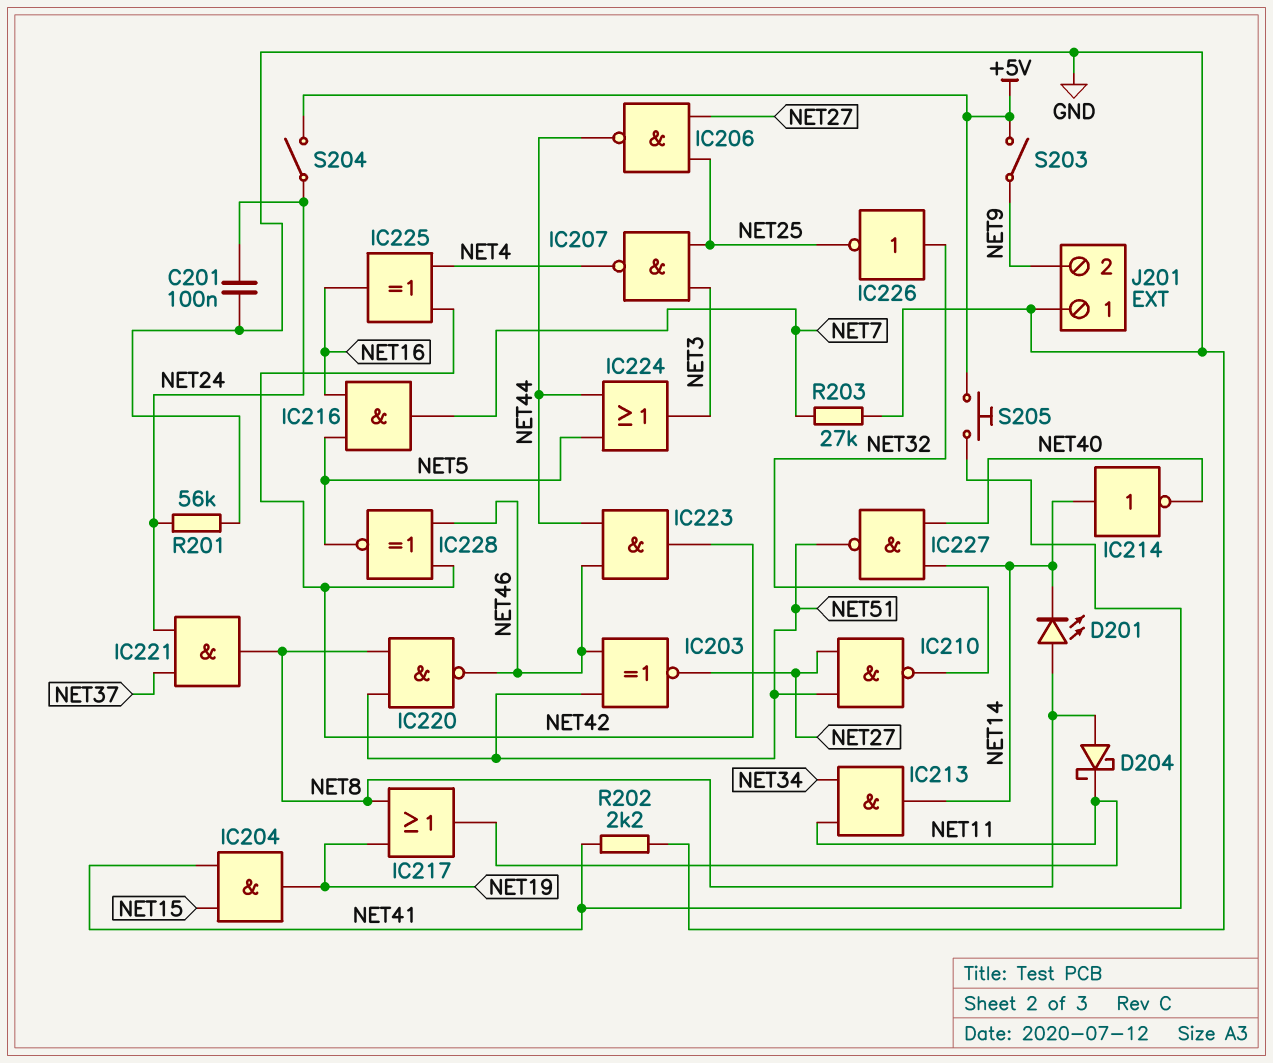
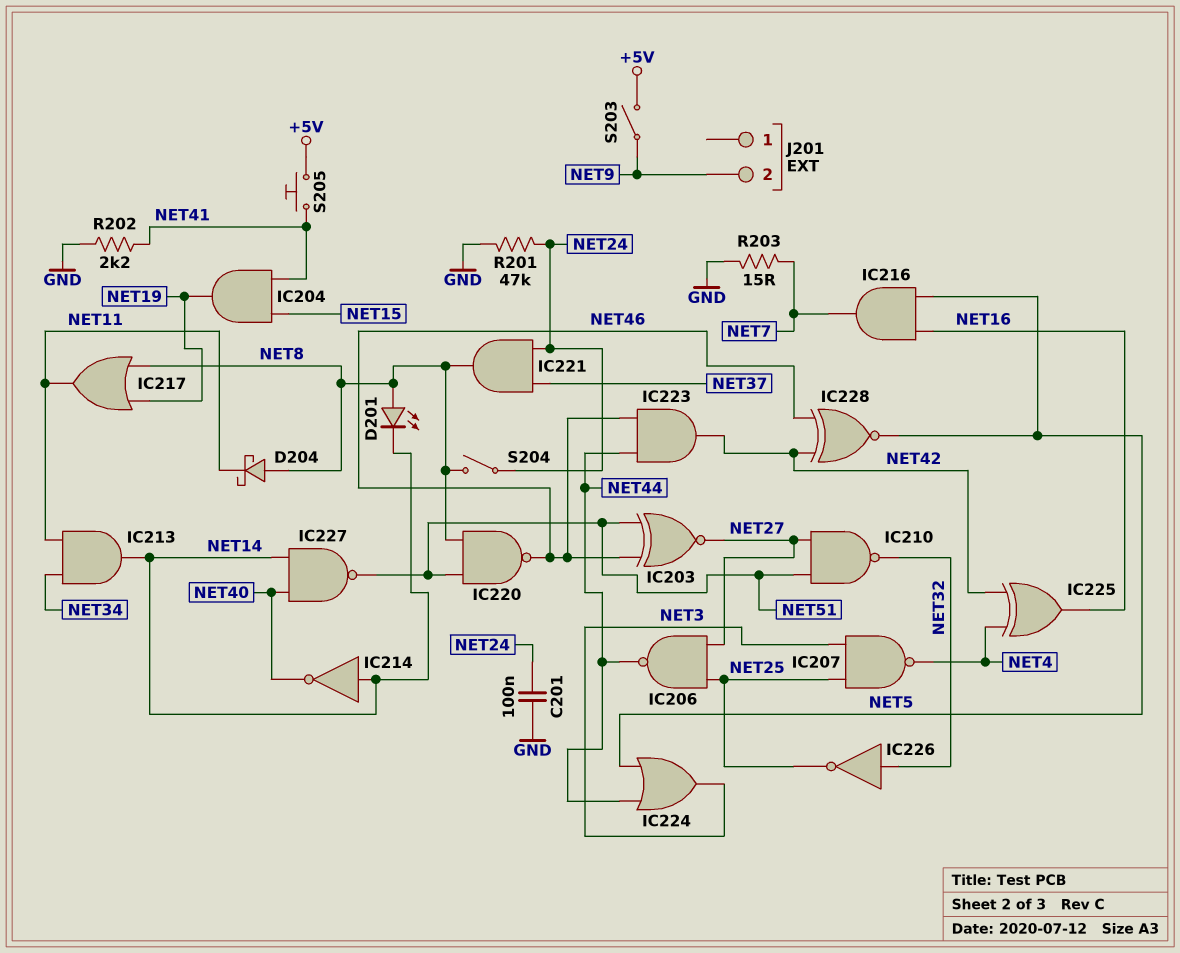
J201 pin 1: GND -> none
R201: 56k (GND, NET24) -> 47k (GND, NET24)
R203: 27k (GND, NET7) -> 15 (GND, NET7)
S204: switch (+5V, NET24) -> switch (NET8, NET24)

